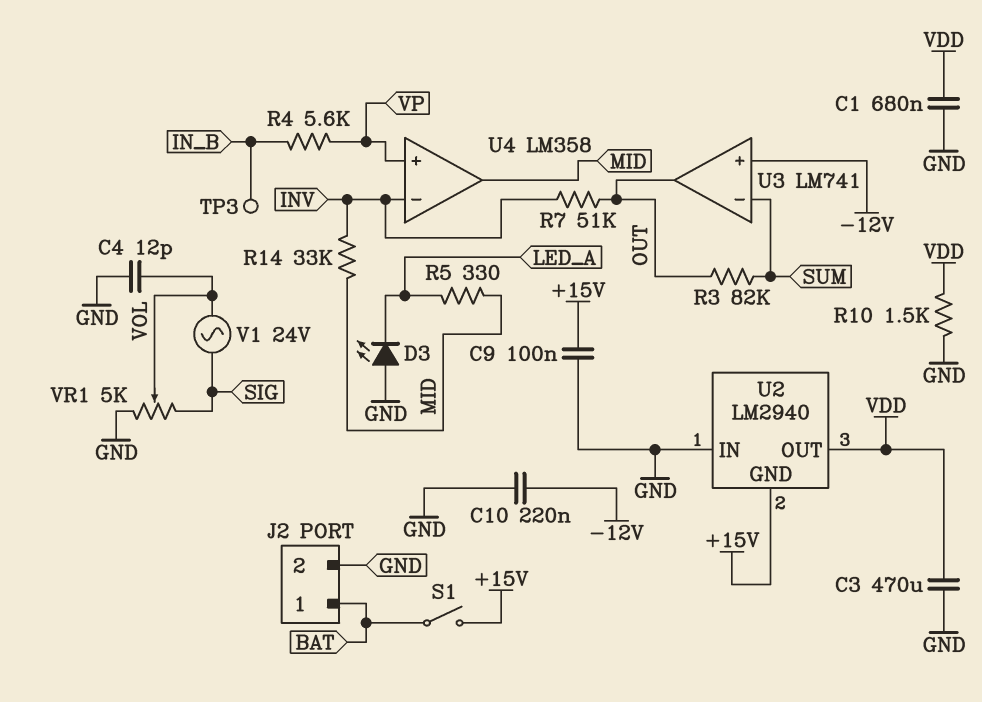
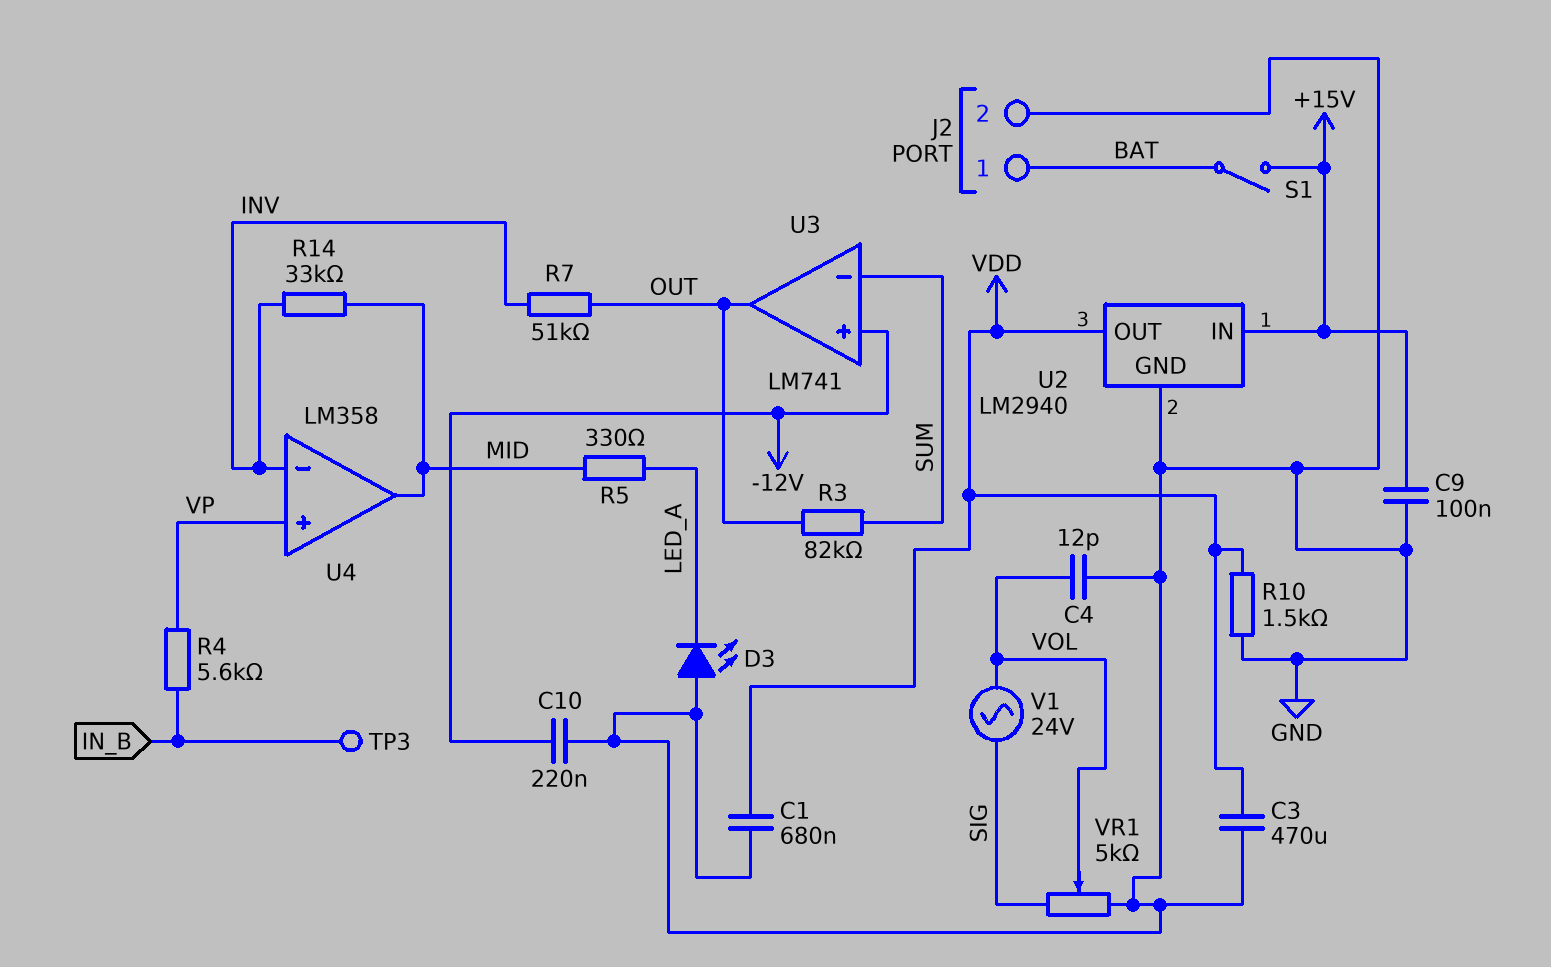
U2 pin GND: +15V -> GND
U2 pin IN: GND -> +15V

